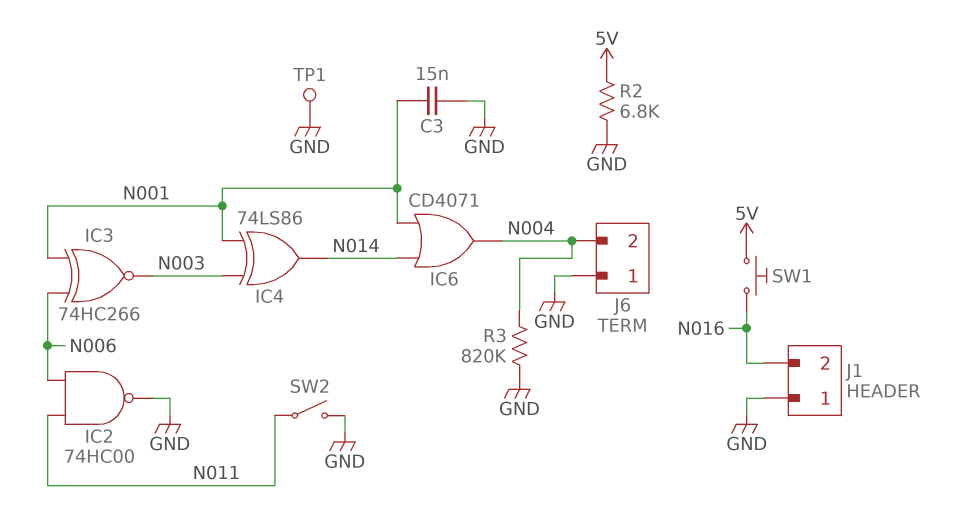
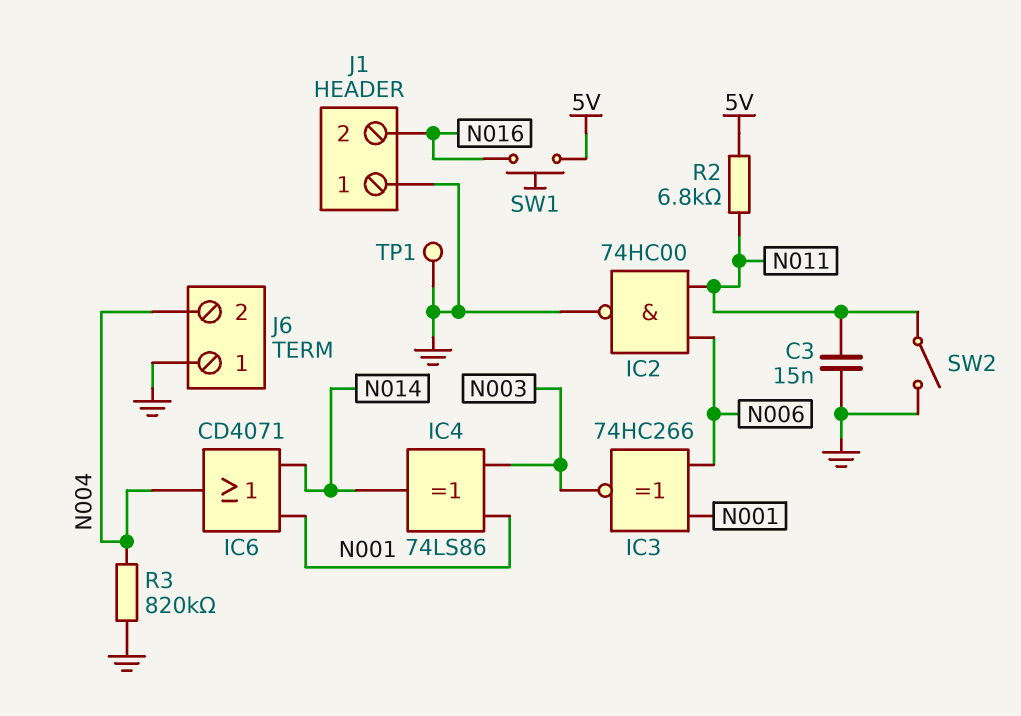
C3: 15nF (GND, N001) -> 15nF (GND, N011)
R2: 6.8k (5V, GND) -> 6.8k (5V, N011)

